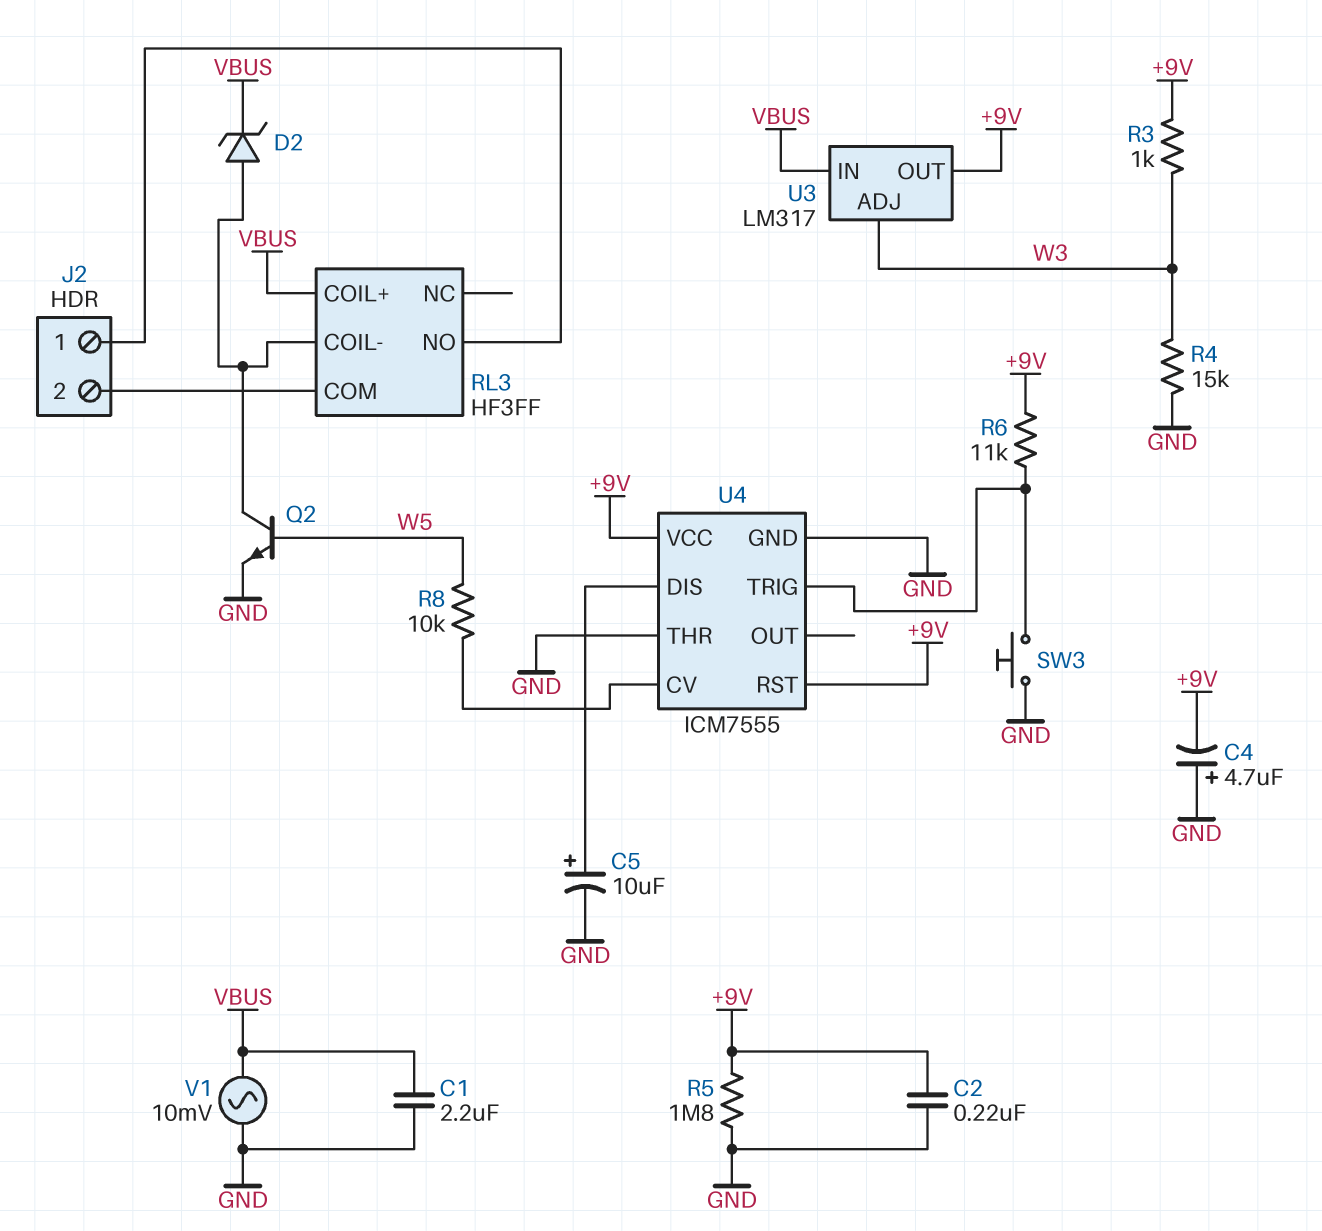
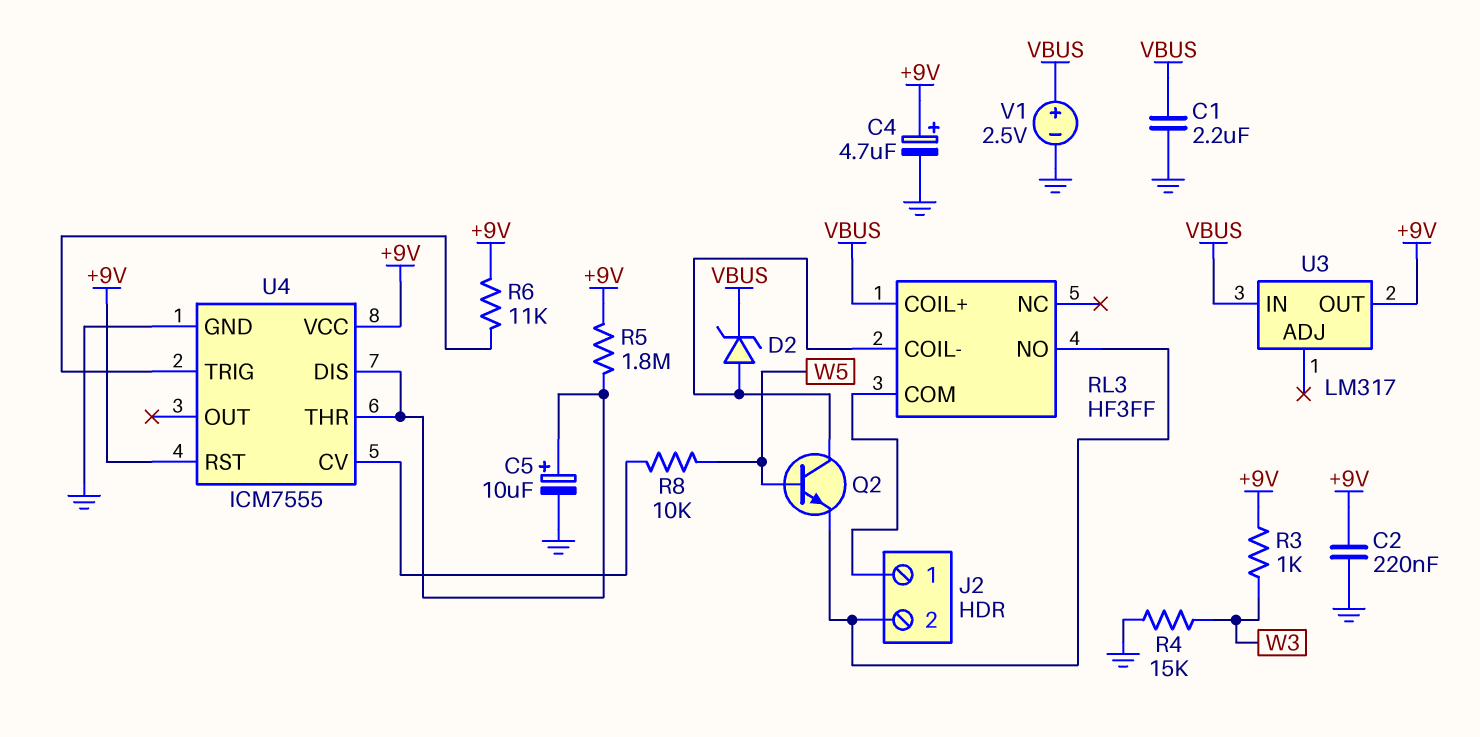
C4: 4.7uF (plus GND, minus +9V) -> 4.7uF (plus +9V, minus GND)
Q2: NPN (B W5, C RL3/COIL-, E GND) -> NPN (B W5, C RL3/COIL-, E J2/2)
R5: 1.8M (+9V, GND) -> 1.8M (+9V, U4/DIS)
RL3 pin COM: J2/2 -> J2/1
RL3 pin NO: J2/1 -> J2/2
SW3: button (GND, U4/TRIG) -> none
U3 pin ADJ: W3 -> none
U4 pin THR: GND -> U4/DIS
V1: AC 10mV (GND, VBUS) -> 2.5V (plus VBUS, minus GND)

